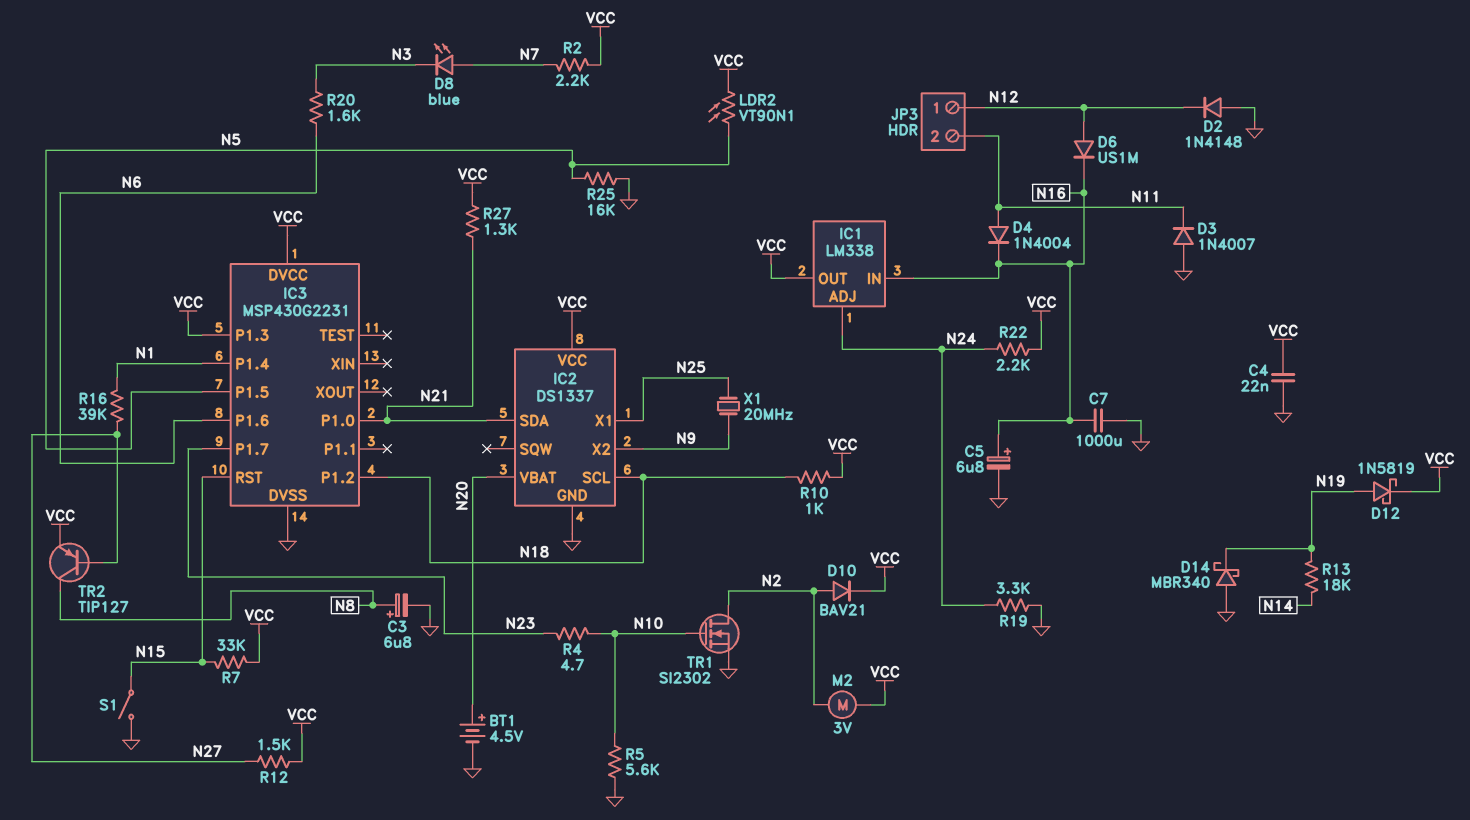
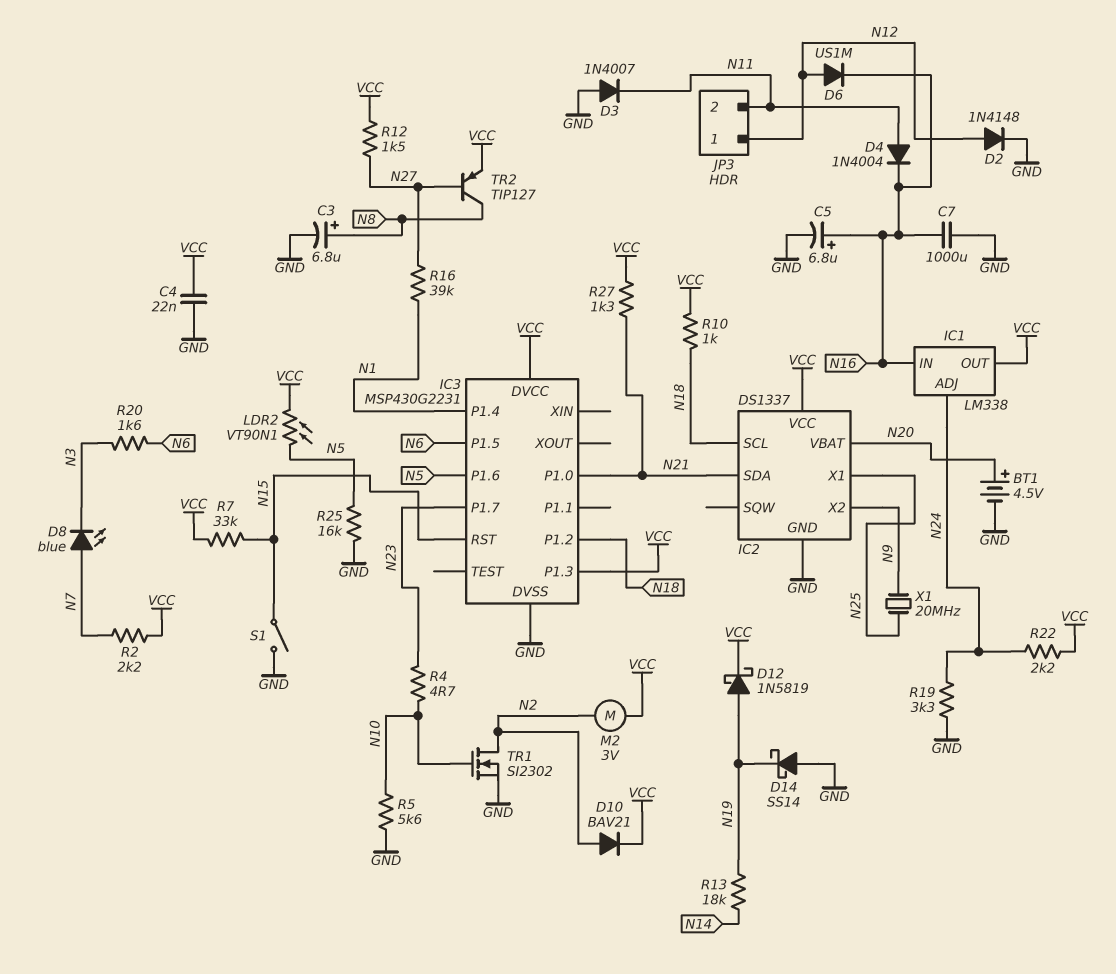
D2: diode 1N4148 (A GND, K N12) -> diode 1N4148 (A N12, K GND)
D14: schottky MBR340 (A GND, K N19) -> schottky SS14 (A GND, K N19)
IC3 pin P1.5: N5 -> N6
IC3 pin P1.6: N6 -> N5

